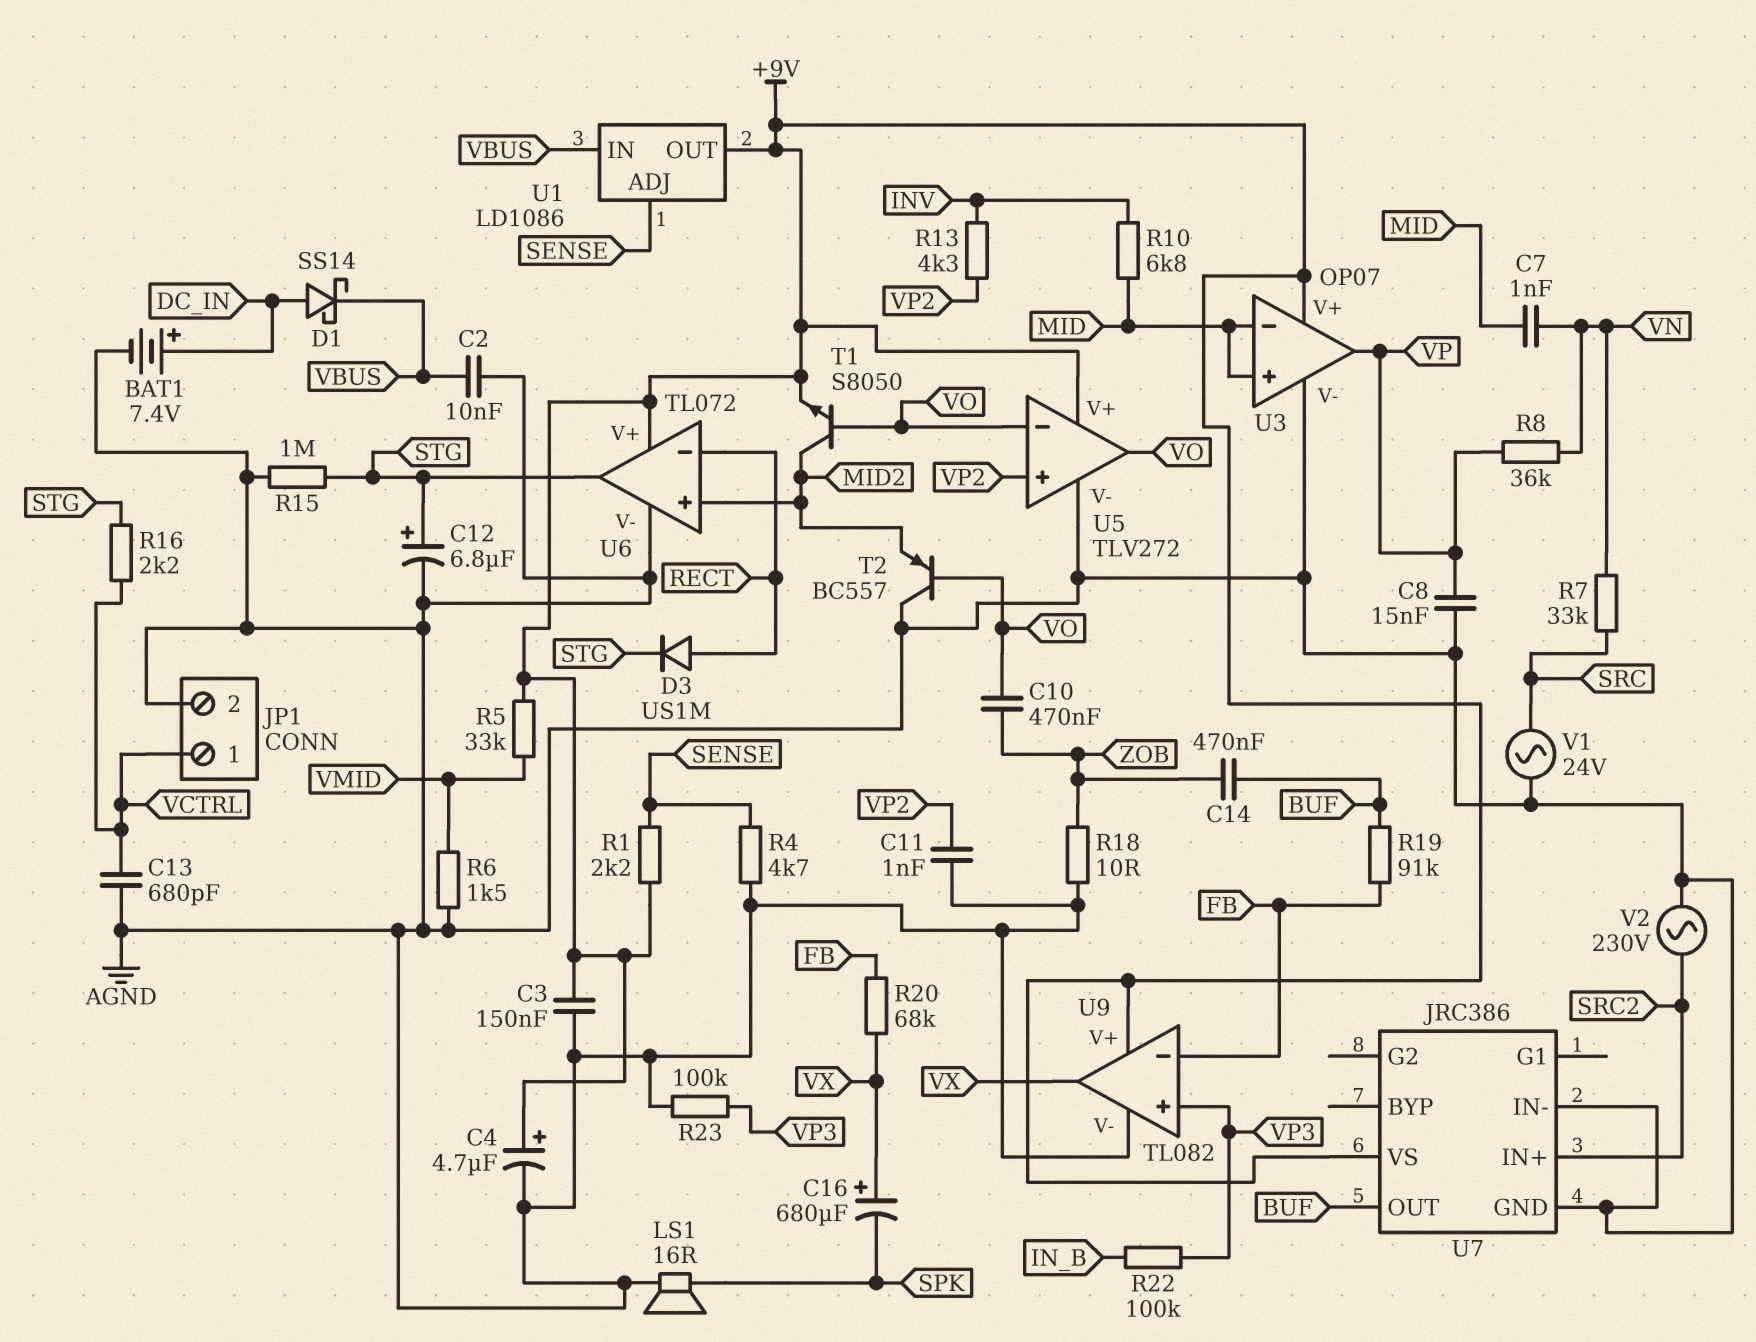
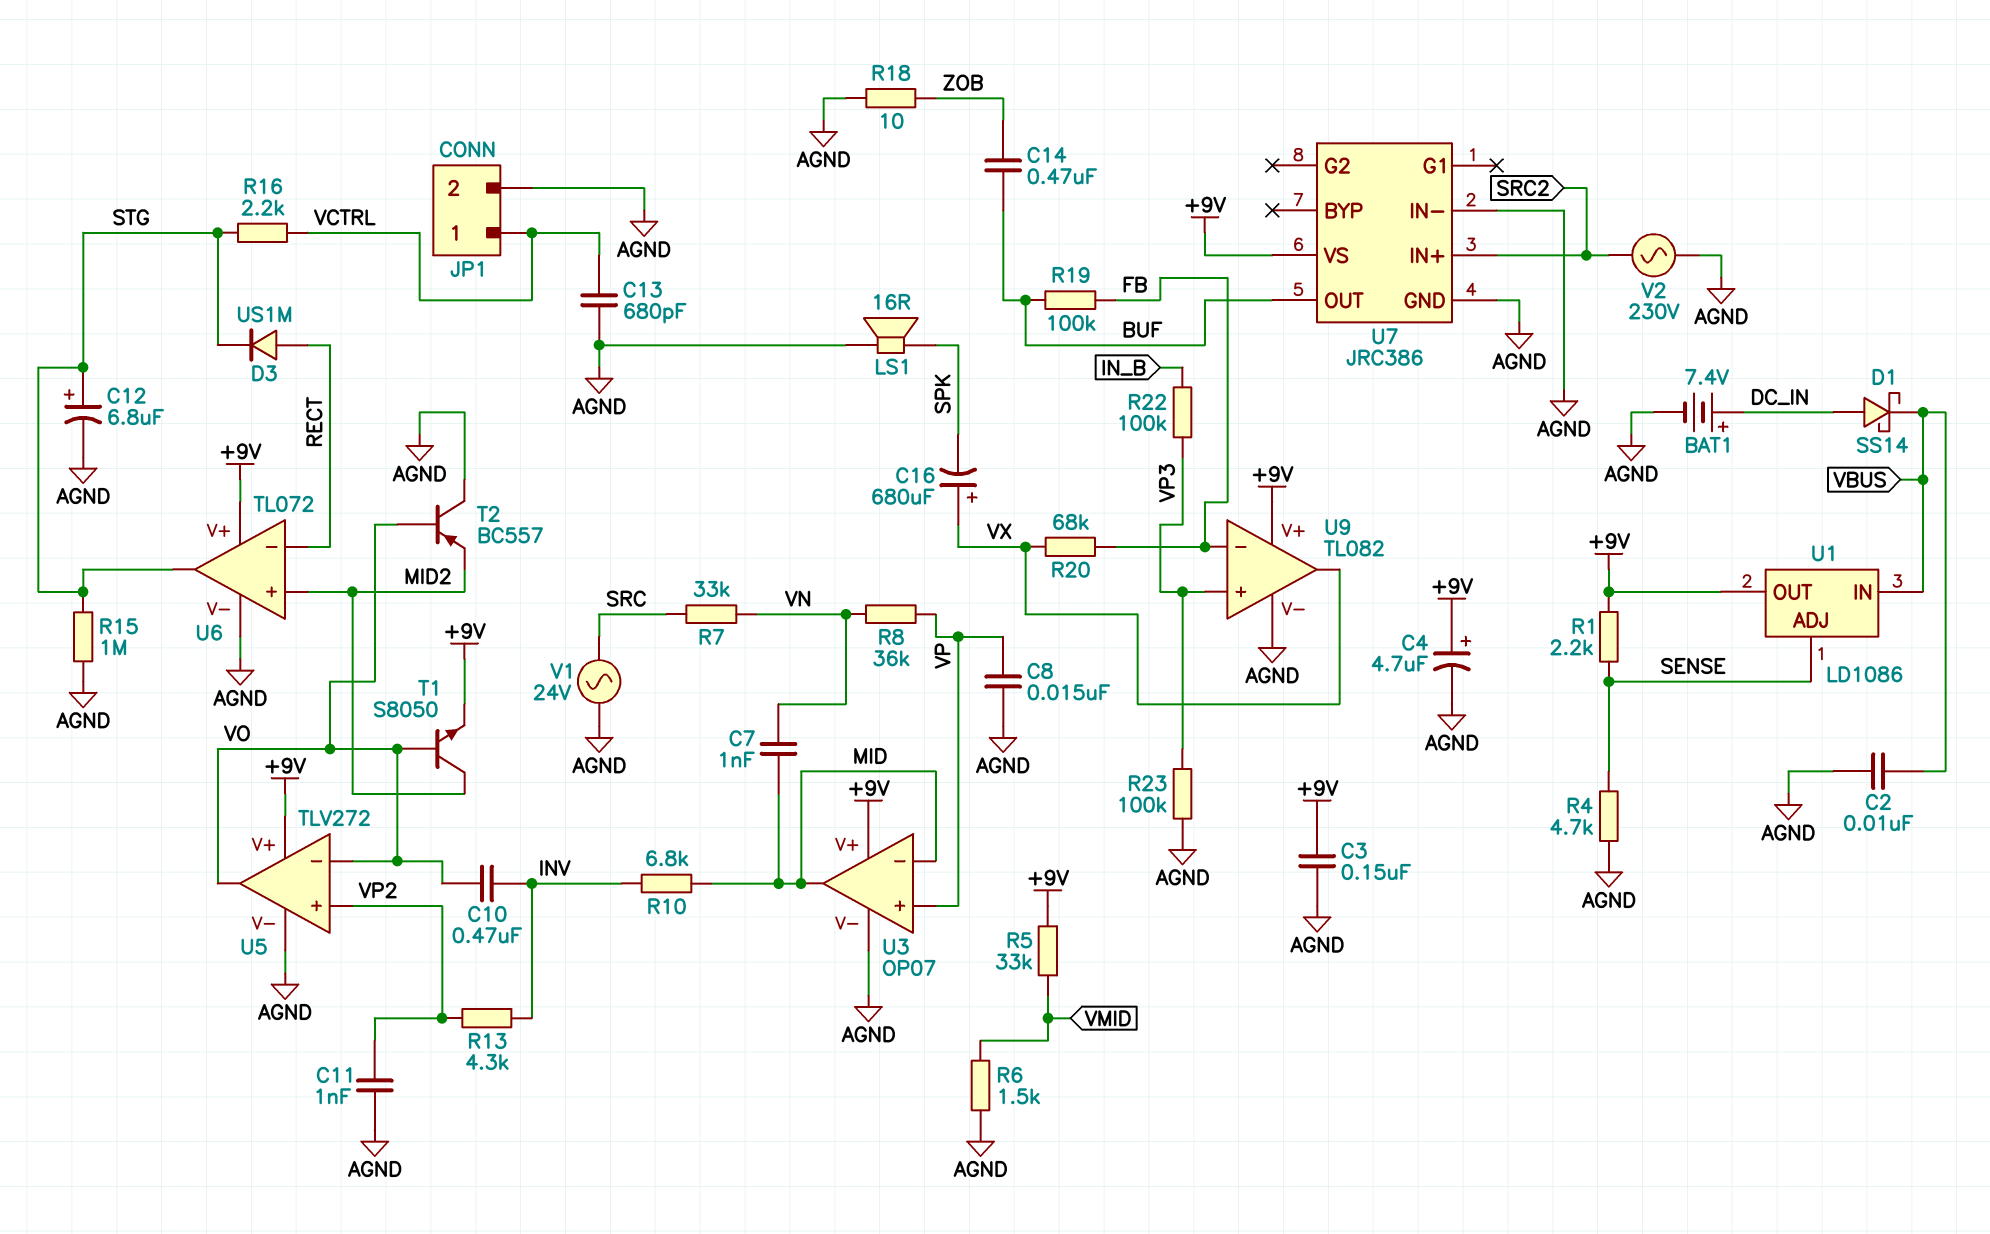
C10: 470nF (VO, ZOB) -> 470nF (INV, VO)
R19: 91k (BUF, FB) -> 100k (BUF, FB)
U3 pin in+: MID -> VP
U3 pin out: VP -> MID

